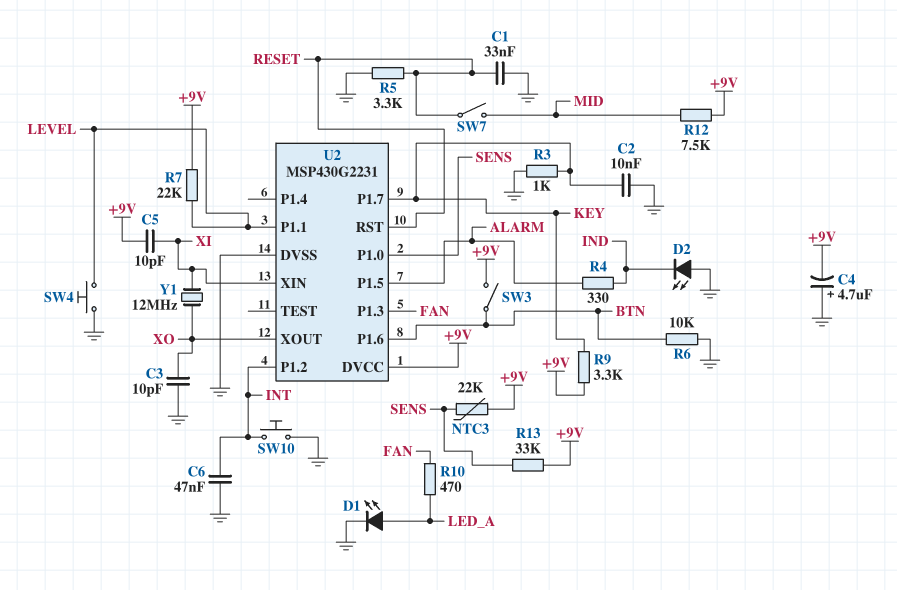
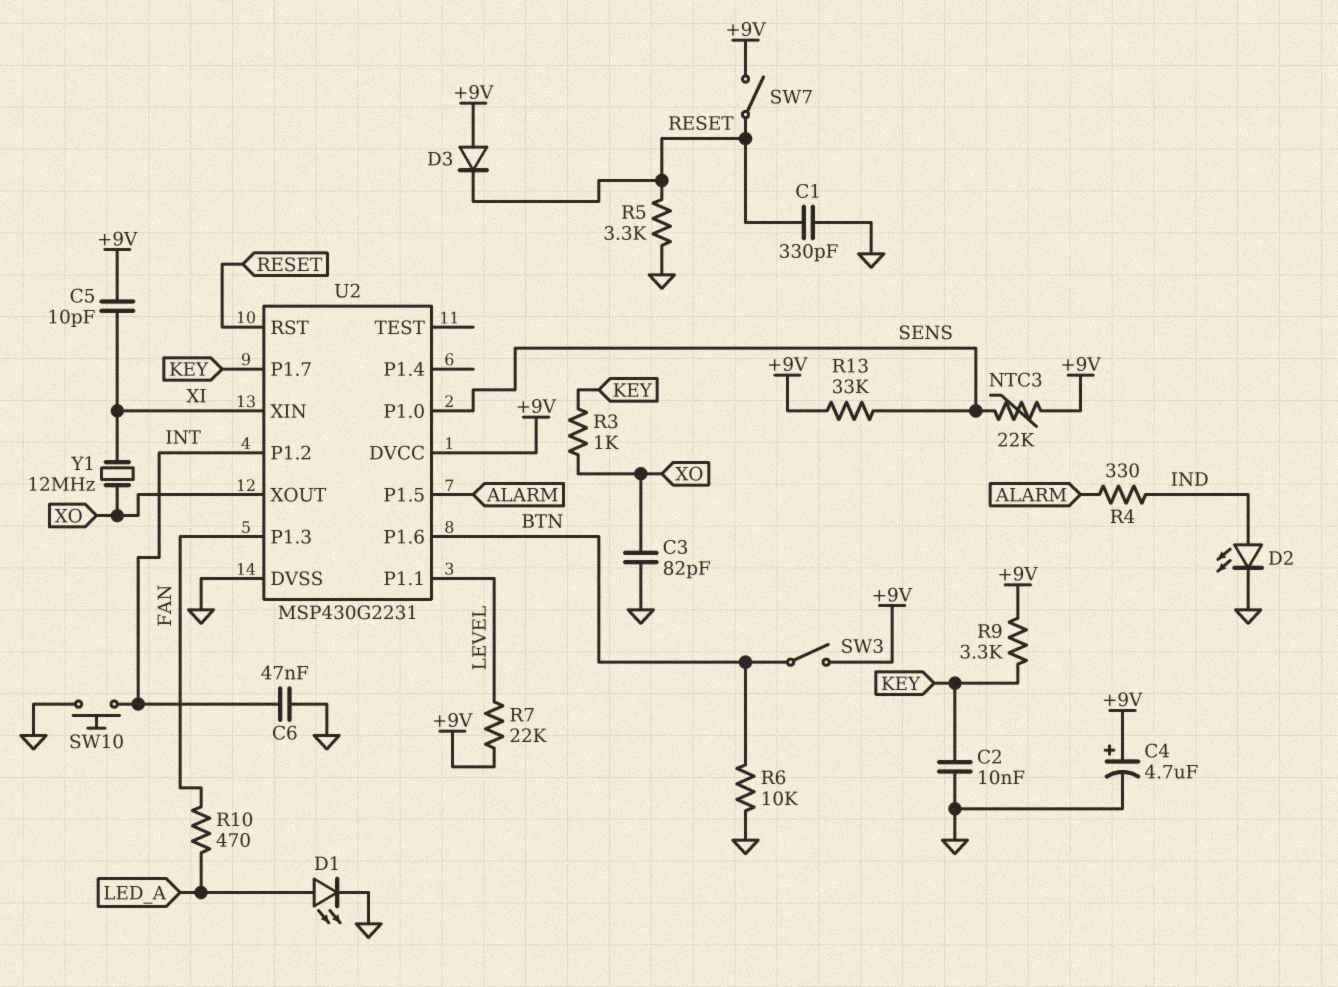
C1: 33nF (GND, RESET) -> 330pF (GND, RESET)
C3: 10pF (GND, XO) -> 82pF (GND, XO)
C4: 4.7uF (plus GND, minus +9V) -> 4.7uF (plus +9V, minus GND)
D2: LED (A GND, K IND) -> LED (A IND, K GND)
D3: none -> diode (A +9V, K RESET)
R3: 1k (GND, KEY) -> 1k (KEY, XO)
R12: 7.5k (+9V, MID) -> none
SW4: button (GND, LEVEL) -> none
SW7: switch (MID, RESET) -> switch (+9V, RESET)

